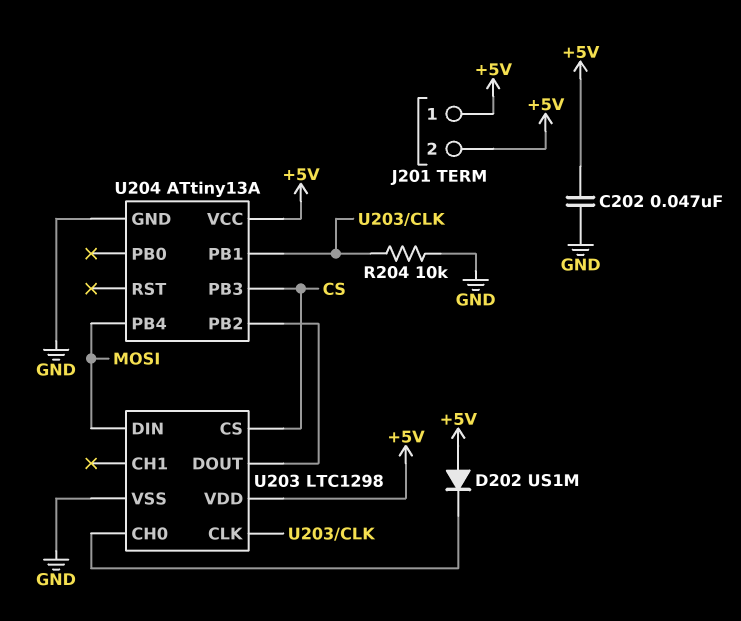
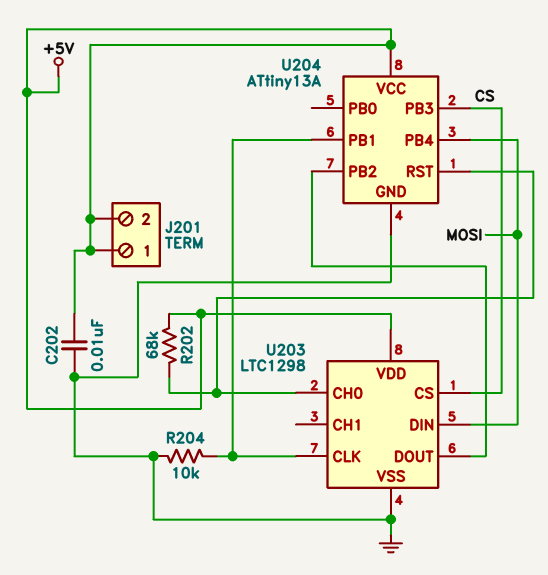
C202: 47nF (+5V, GND) -> 10nF (+5V, GND)
D202: diode US1M (A +5V, K U203/CH0) -> none
R202: none -> 68k (+5V, U203/CH0)
U204 pin RST: none -> U203/CH0

